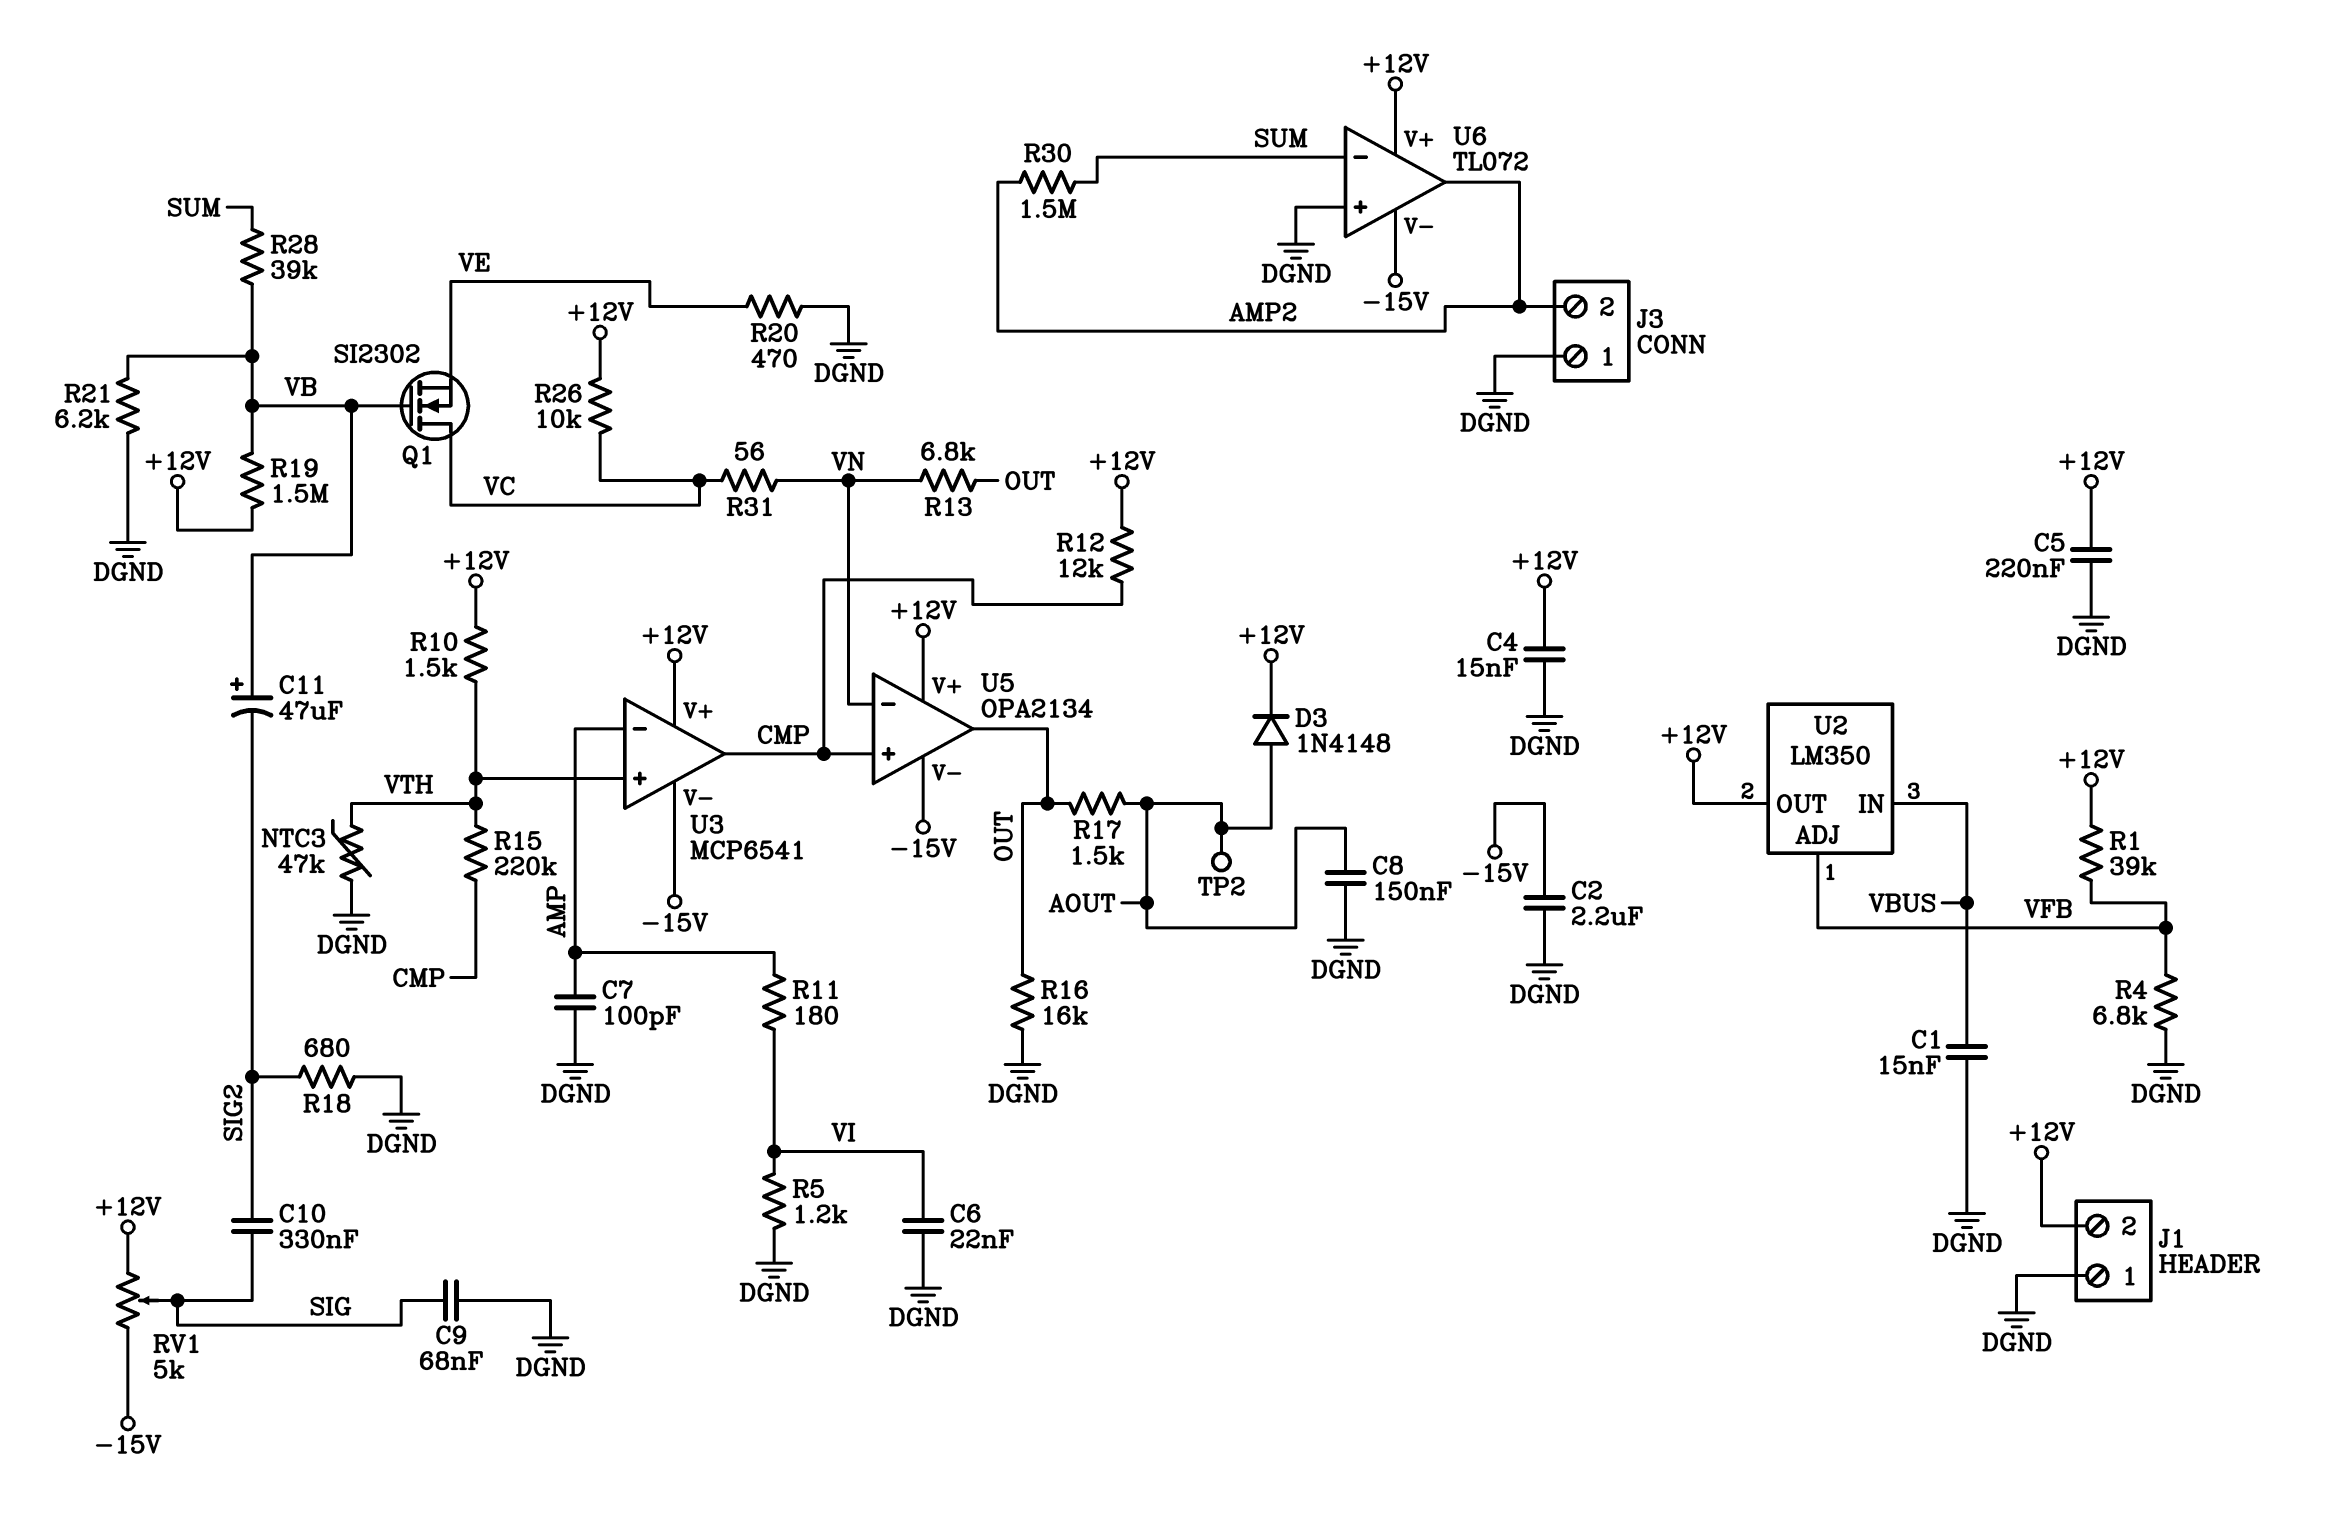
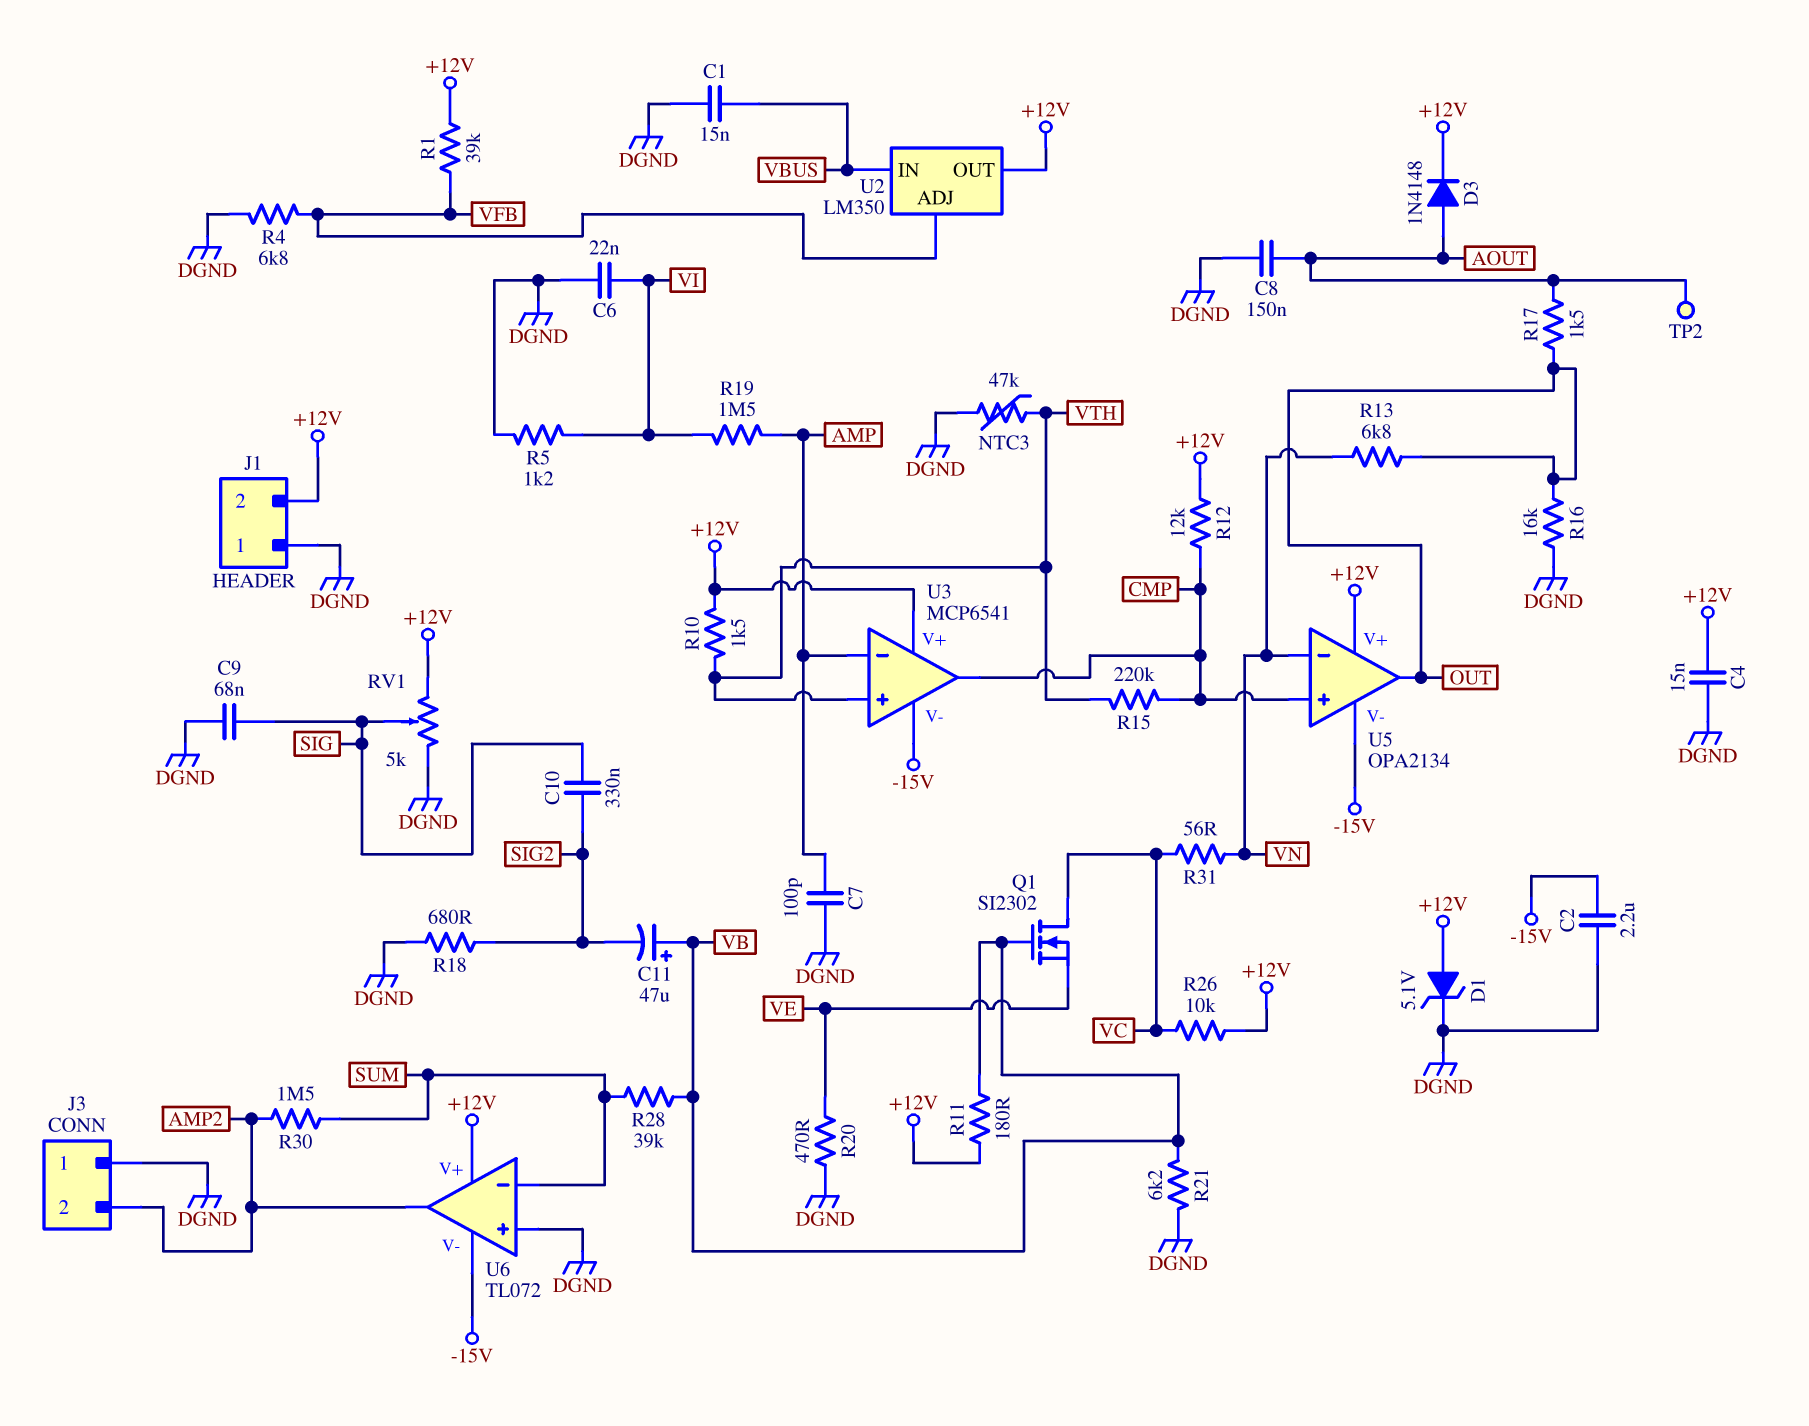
C5: 220nF (+12V, DGND) -> none
D1: none -> zener 5.1V (A +12V, K DGND)
R11: 180 (AMP, VI) -> 180 (+12V, VB)
R19: 1.5M (+12V, VB) -> 1.5M (AMP, VI)
RV1: 5k (+12V, -15V, wiper SIG) -> 5k (+12V, DGND, wiper SIG)

